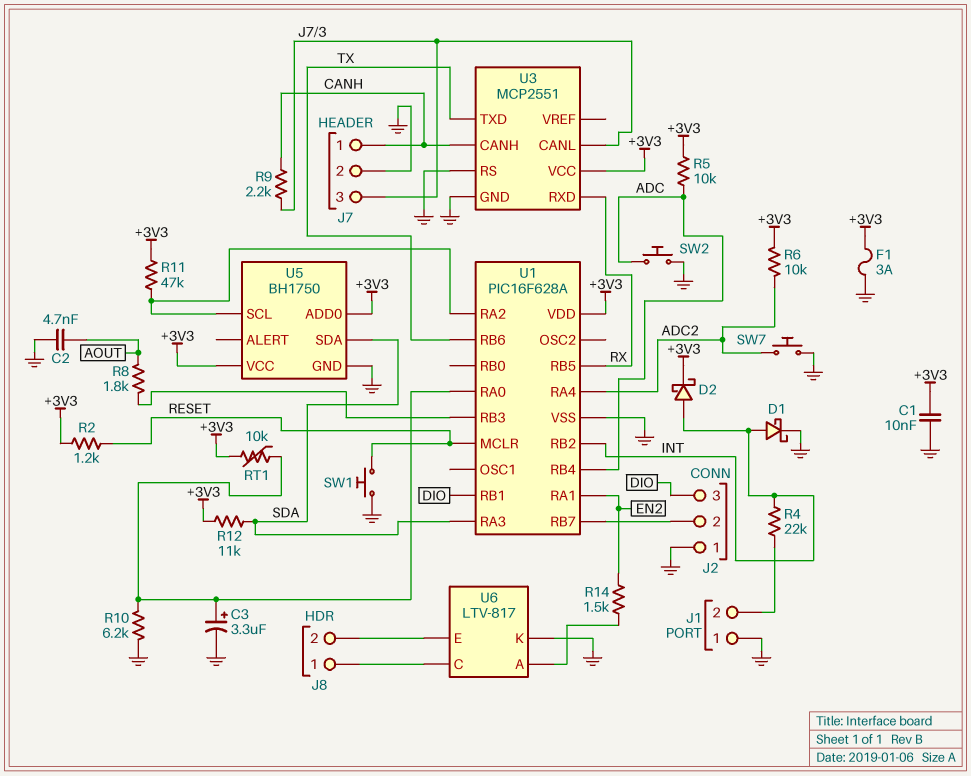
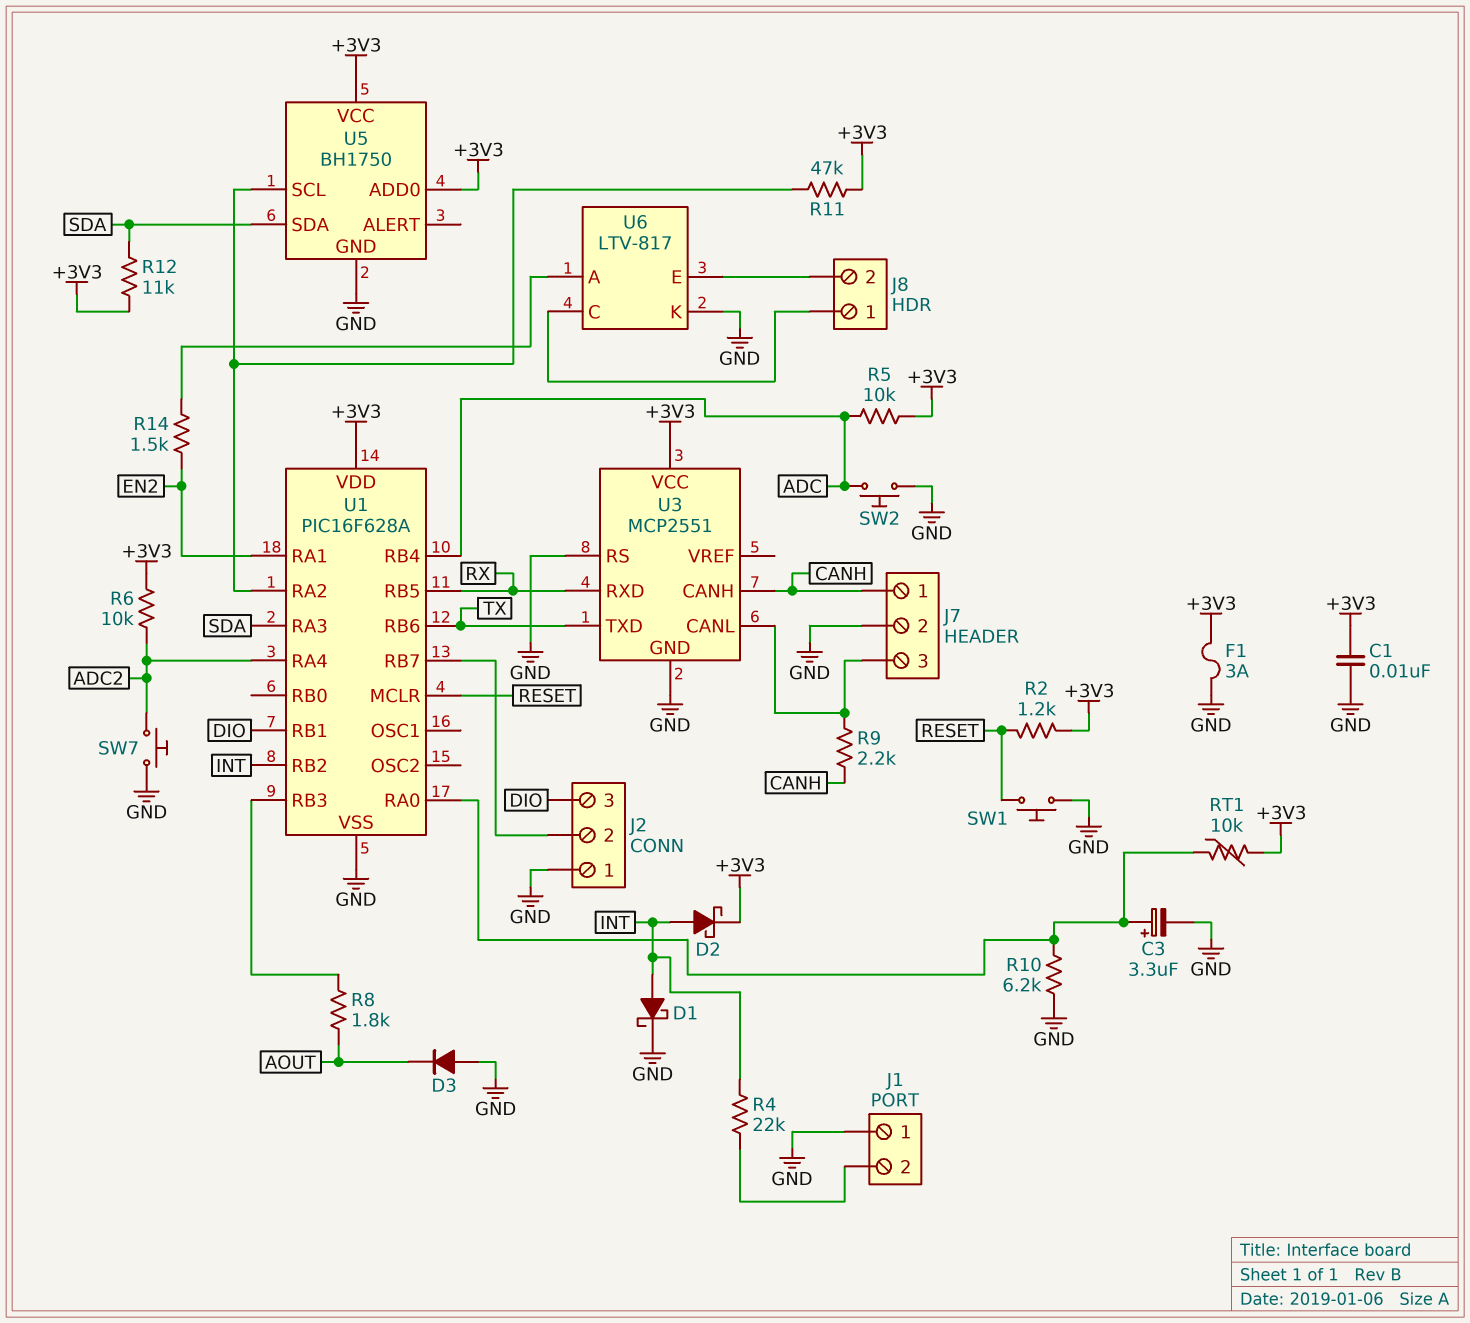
C2: 4.7nF (AOUT, GND) -> none
D3: none -> diode (A GND, K AOUT)

